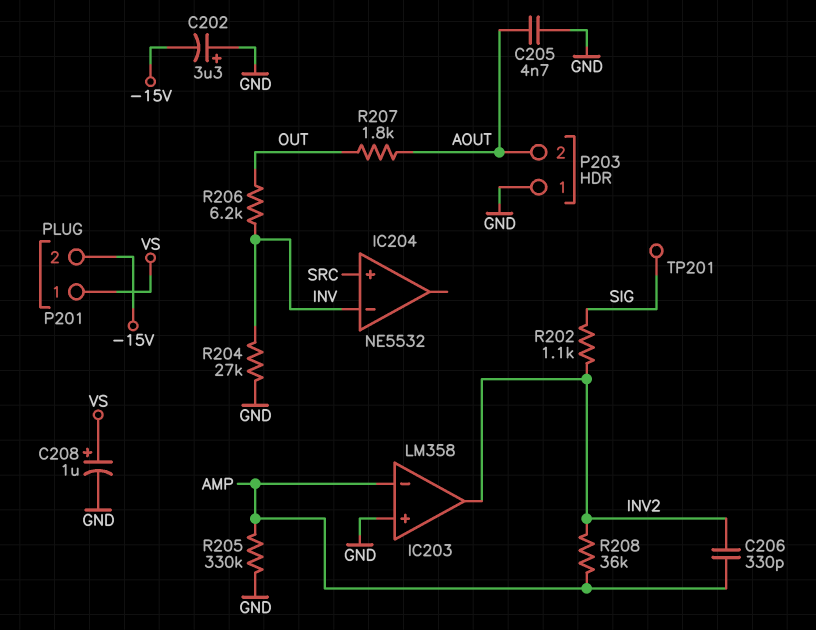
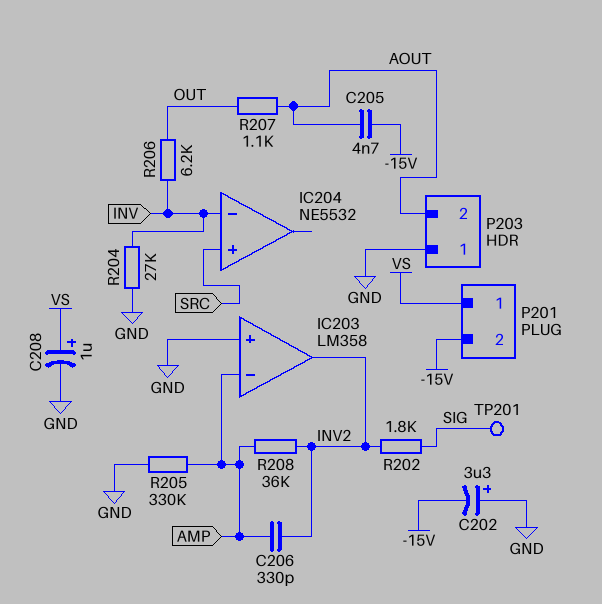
C205: 4.7nF (AOUT, GND) -> 4.7nF (-15V, AOUT)
R202: 1.1k (INV2, SIG) -> 1.8k (INV2, SIG)
R207: 1.8k (AOUT, OUT) -> 1.1k (AOUT, OUT)

